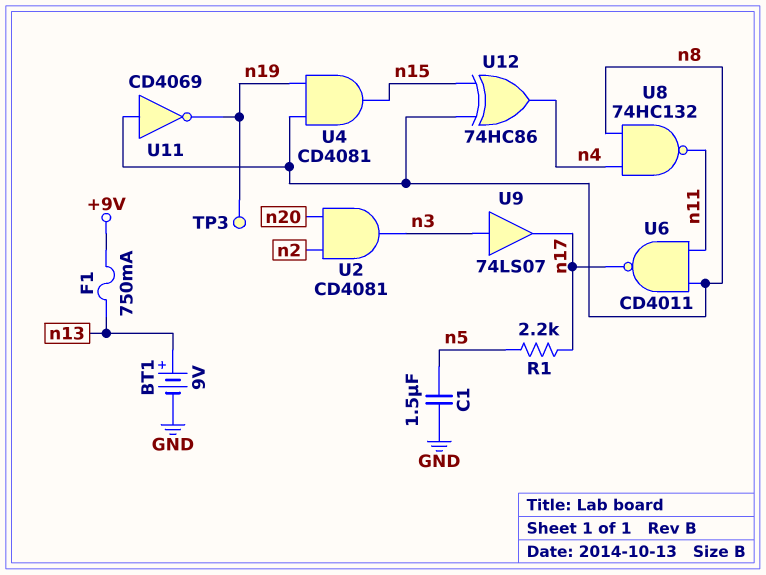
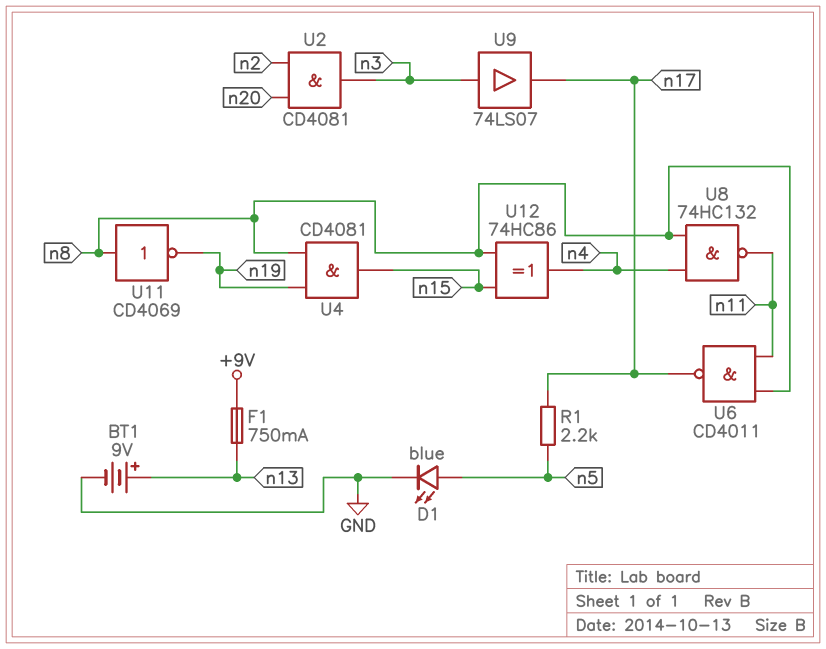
C1: 1.5uF (GND, n5) -> none
D1: none -> LED blue (A n5, K GND)
TP3: test point (n19) -> none

